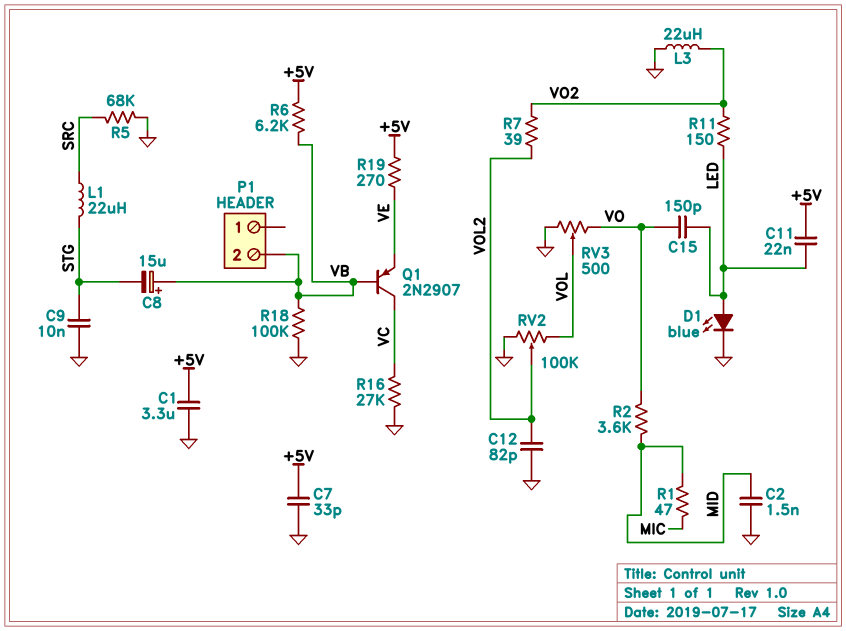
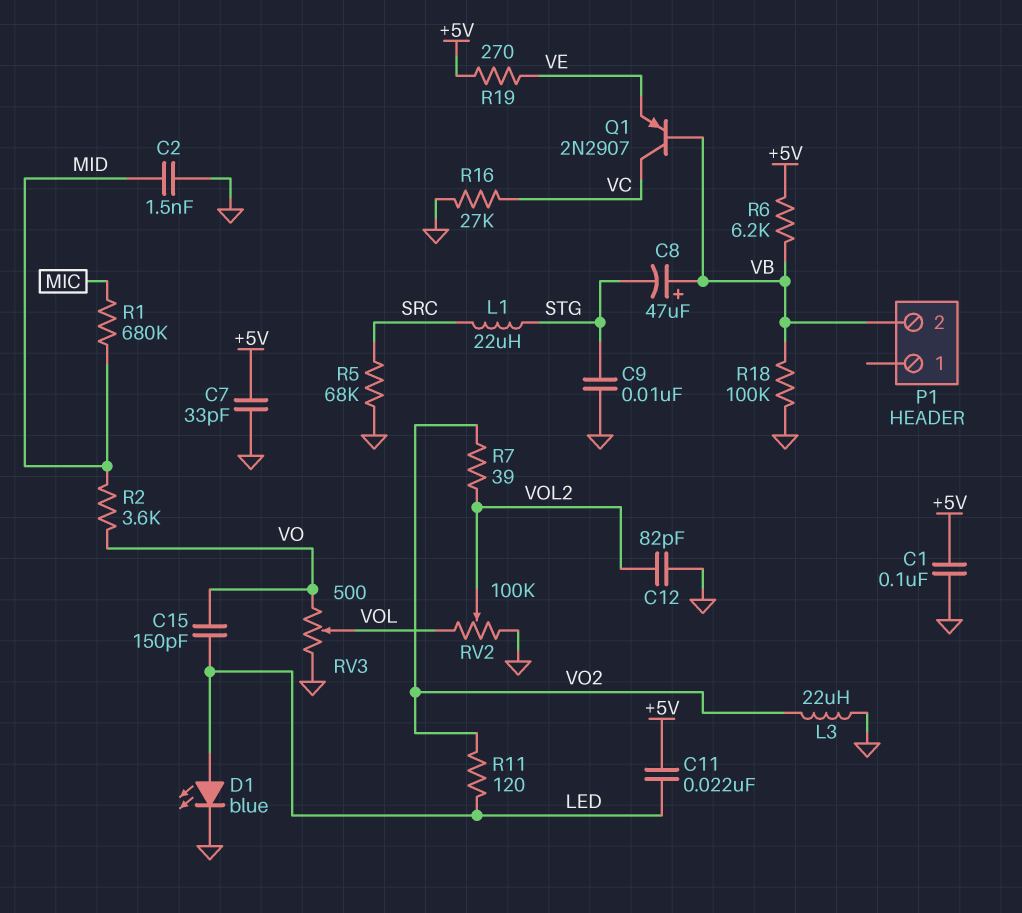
C1: 3.3uF (+5V, GND) -> 100nF (+5V, GND)
C8: 15uF (plus VB, minus STG) -> 47uF (plus VB, minus STG)
R1: 47 (MIC, MID) -> 680k (MIC, MID)
R11: 150 (LED, VO2) -> 120 (LED, VO2)

